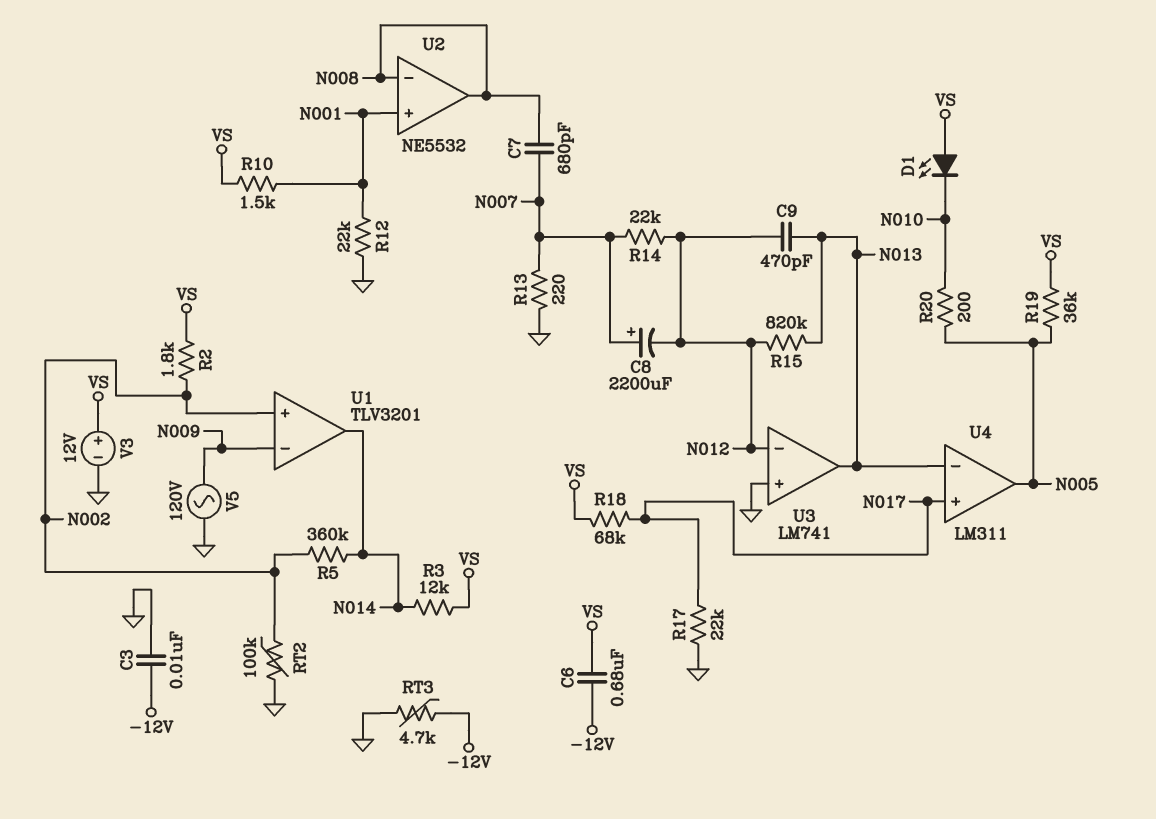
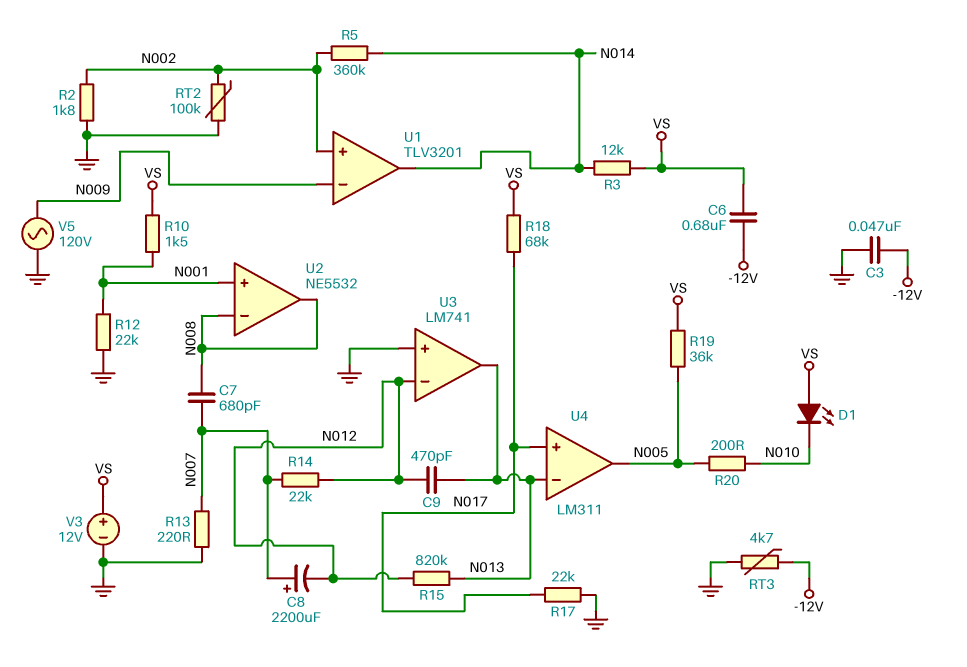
C3: 10nF (-12V, GND) -> 47nF (-12V, GND)
R2: 1.8k (N002, VS) -> 1.8k (GND, N002)

